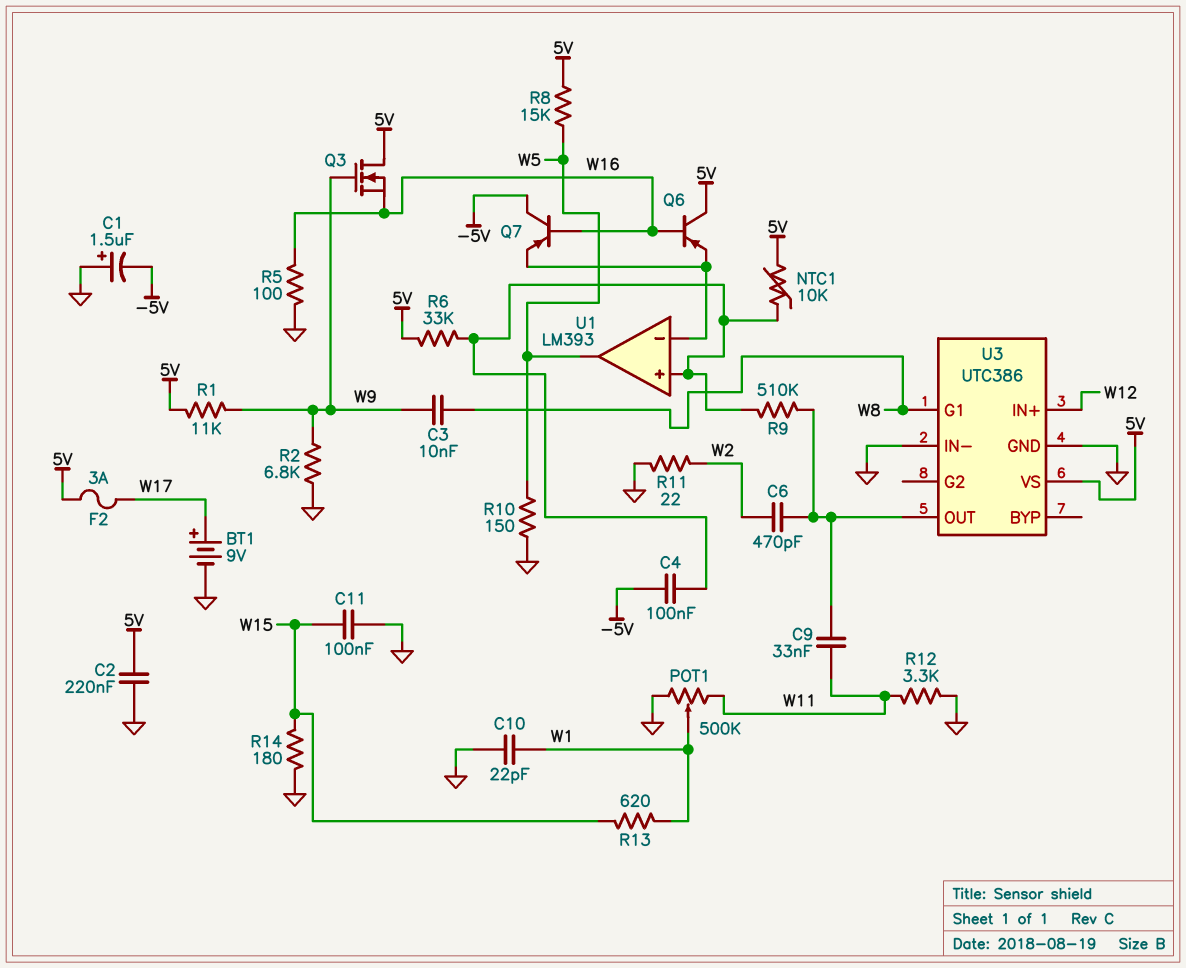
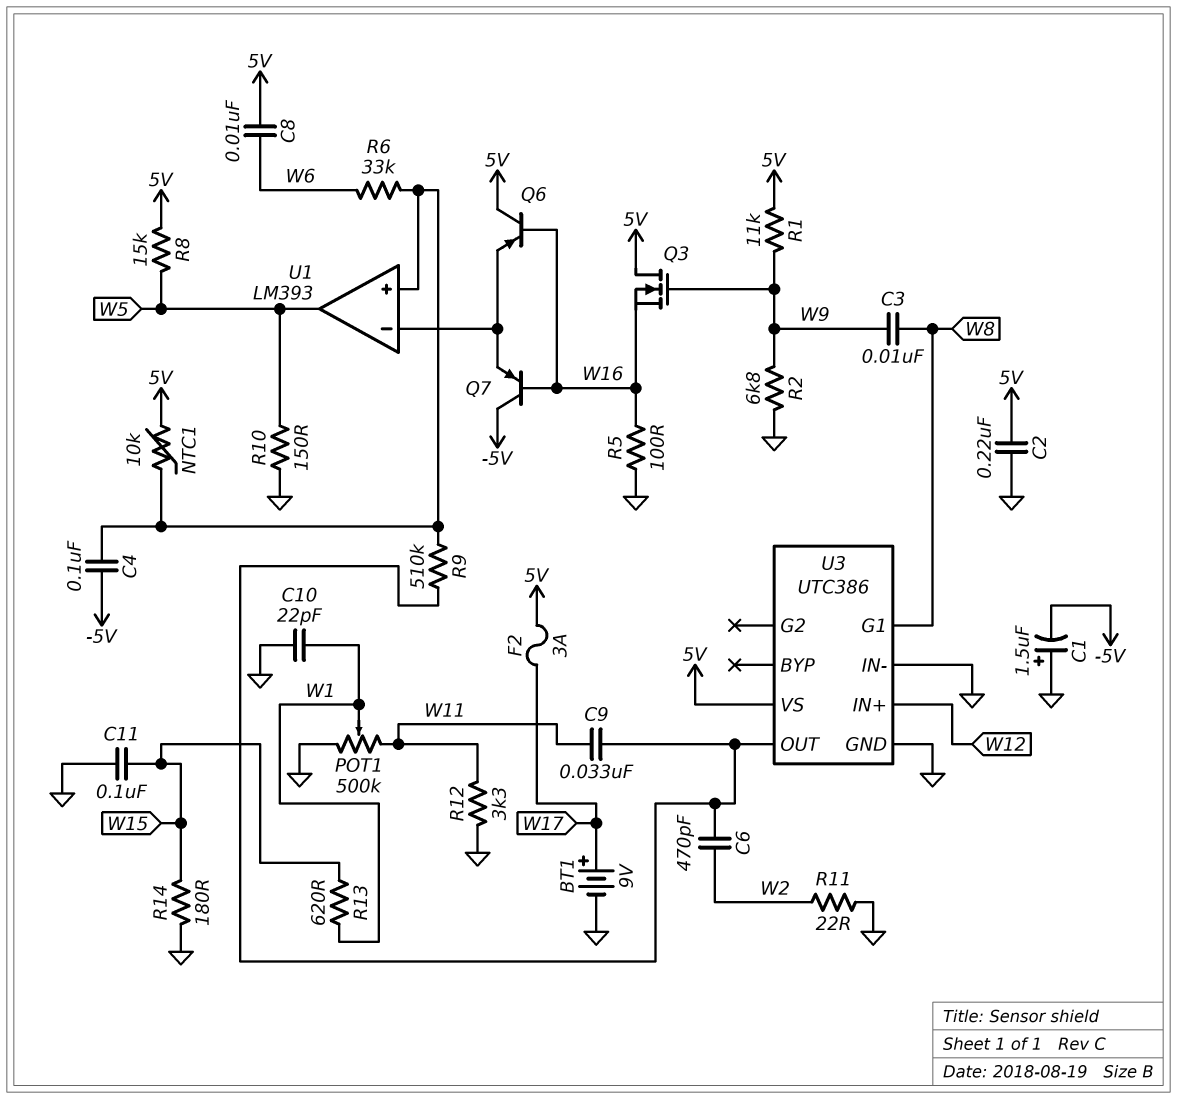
C8: none -> 10nF (5V, W6)
R6: 33k (5V, U1/in+) -> 33k (U1/in+, W6)

